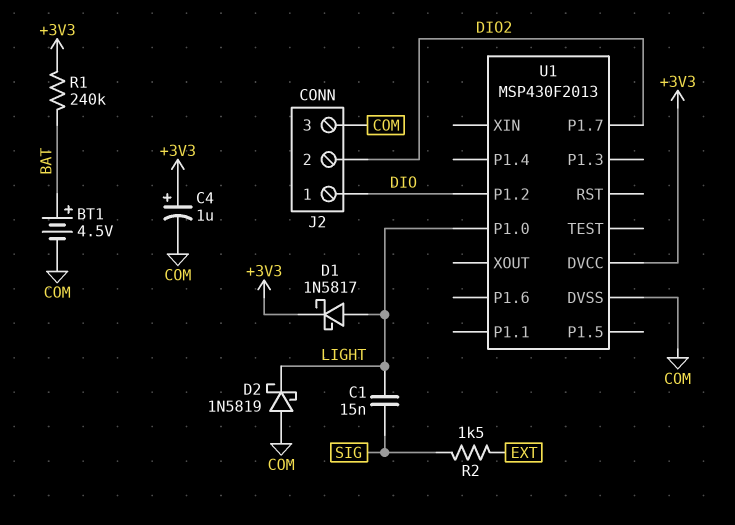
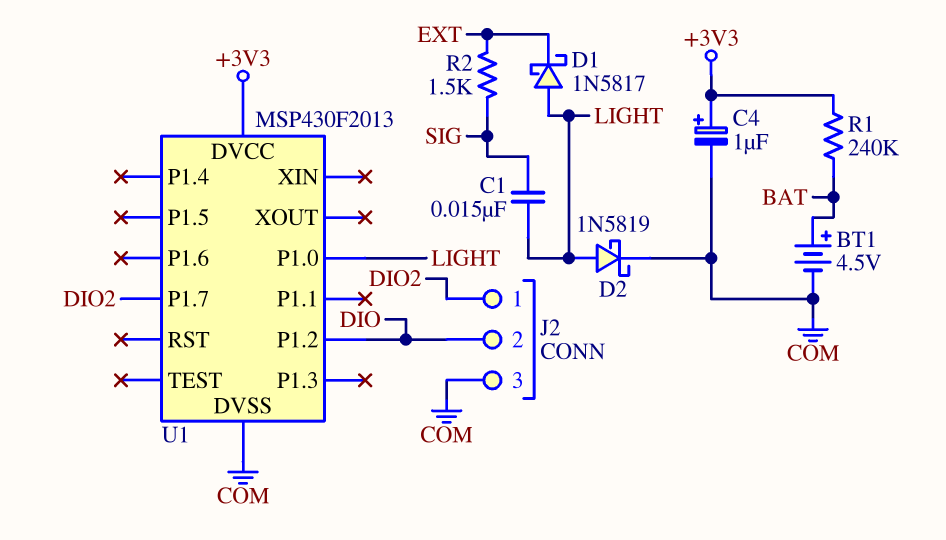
D1: schottky 1N5817 (A LIGHT, K +3V3) -> schottky 1N5817 (A LIGHT, K EXT)
D2: schottky 1N5819 (A COM, K LIGHT) -> schottky 1N5819 (A LIGHT, K COM)
J2 pin 1: DIO -> DIO2
J2 pin 2: DIO2 -> DIO

